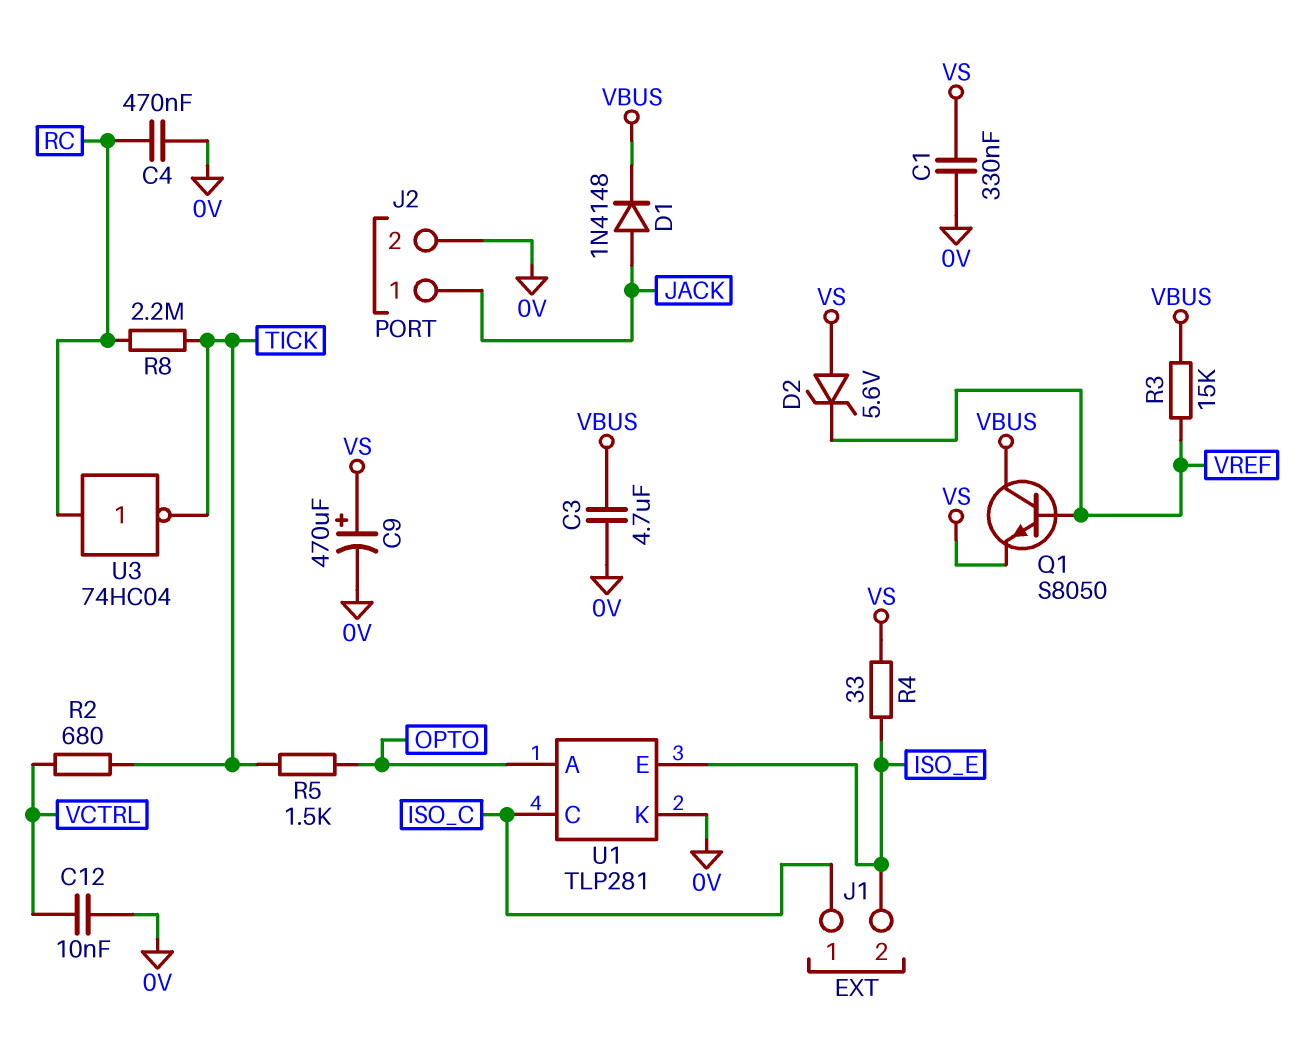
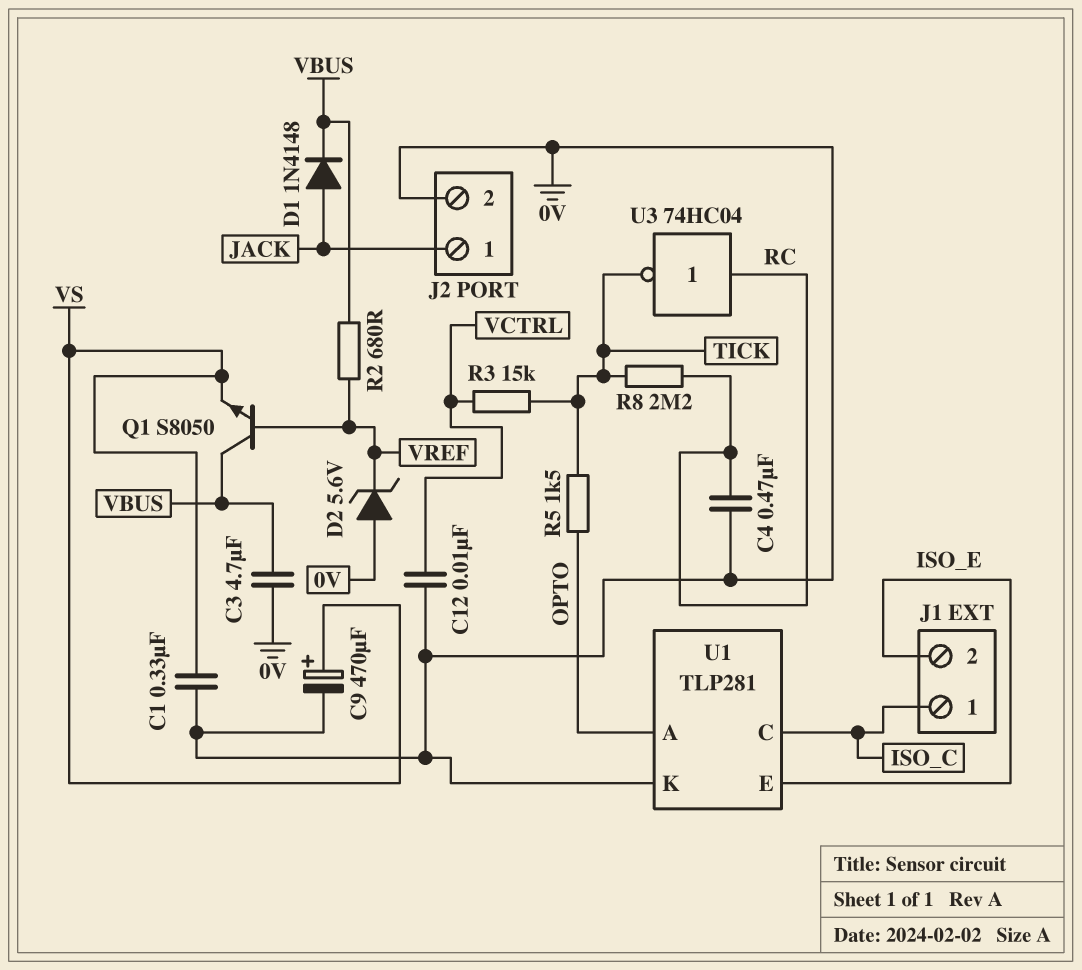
D2: zener 5.6V (A VS, K VREF) -> zener 5.6V (A 0V, K VREF)
R2: 680 (TICK, VCTRL) -> 680 (VBUS, VREF)
R3: 15k (VBUS, VREF) -> 15k (TICK, VCTRL)
R4: 33 (ISO_E, VS) -> none

